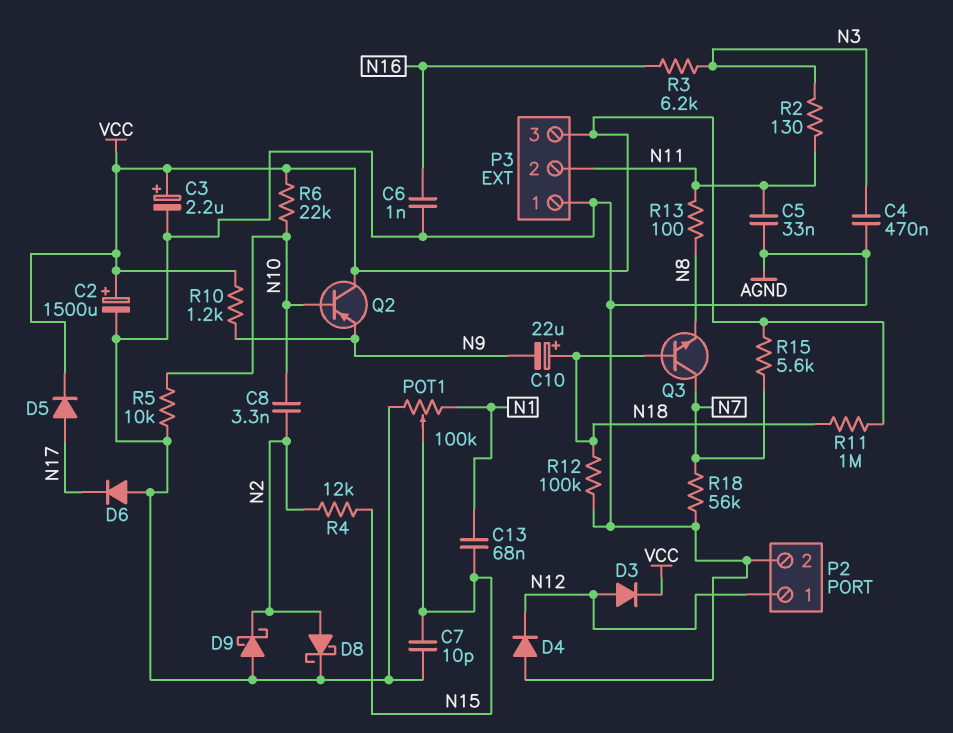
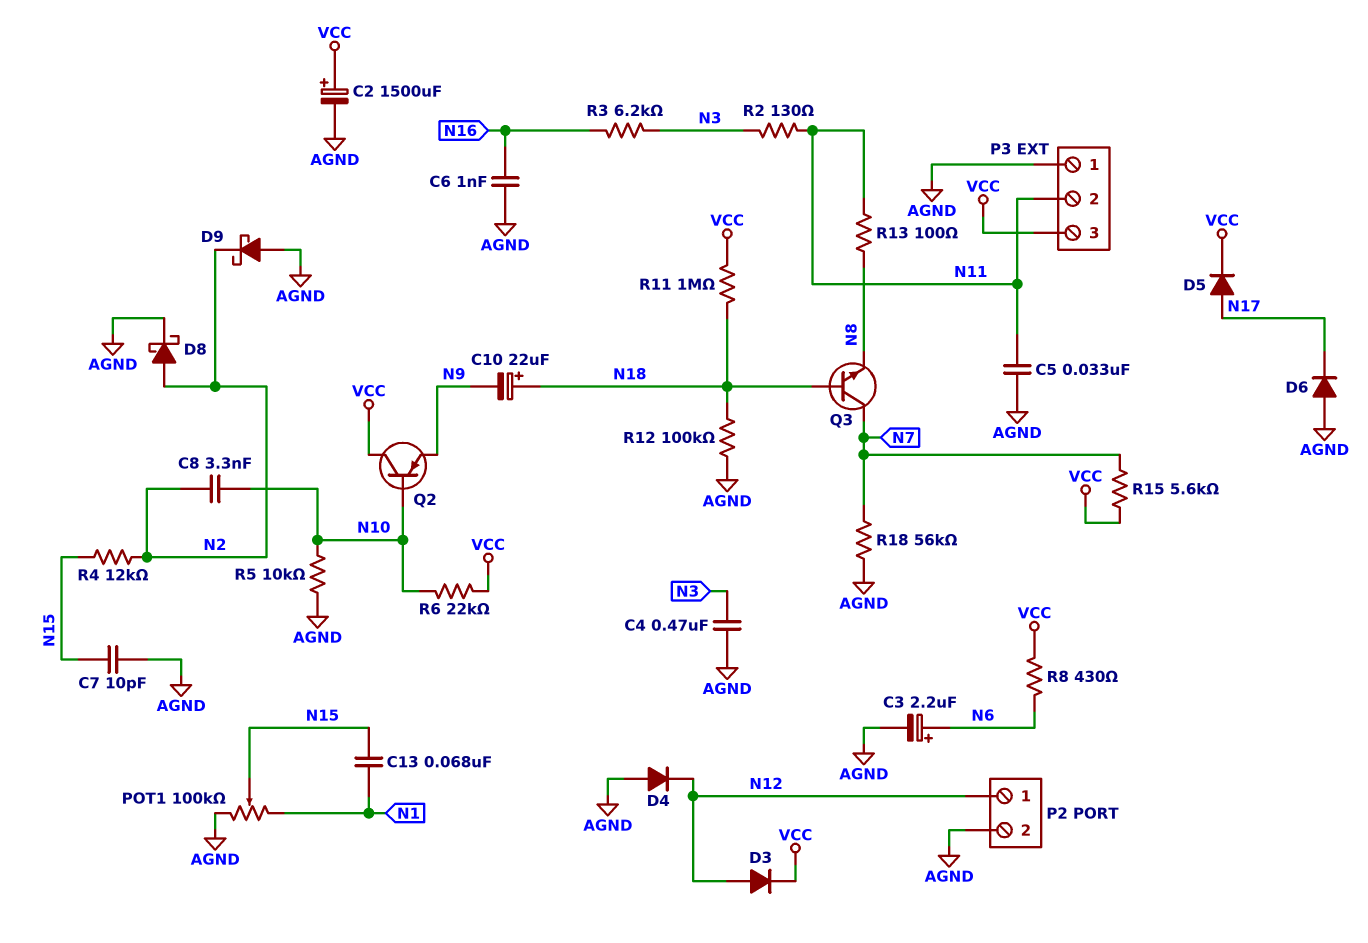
C3: 2.2uF (plus VCC, minus AGND) -> 2.2uF (plus N6, minus AGND)
R8: none -> 430 (N6, VCC)
R10: 1.2k (N9, VCC) -> none

